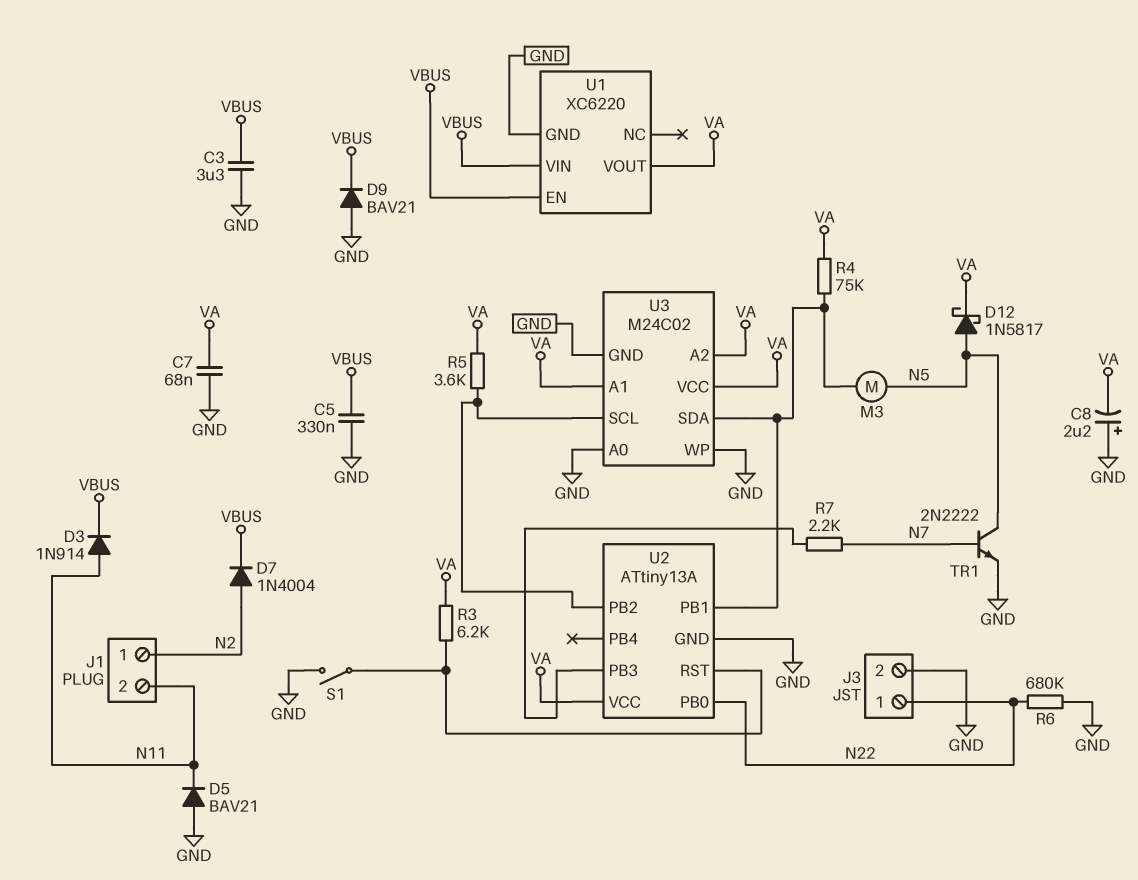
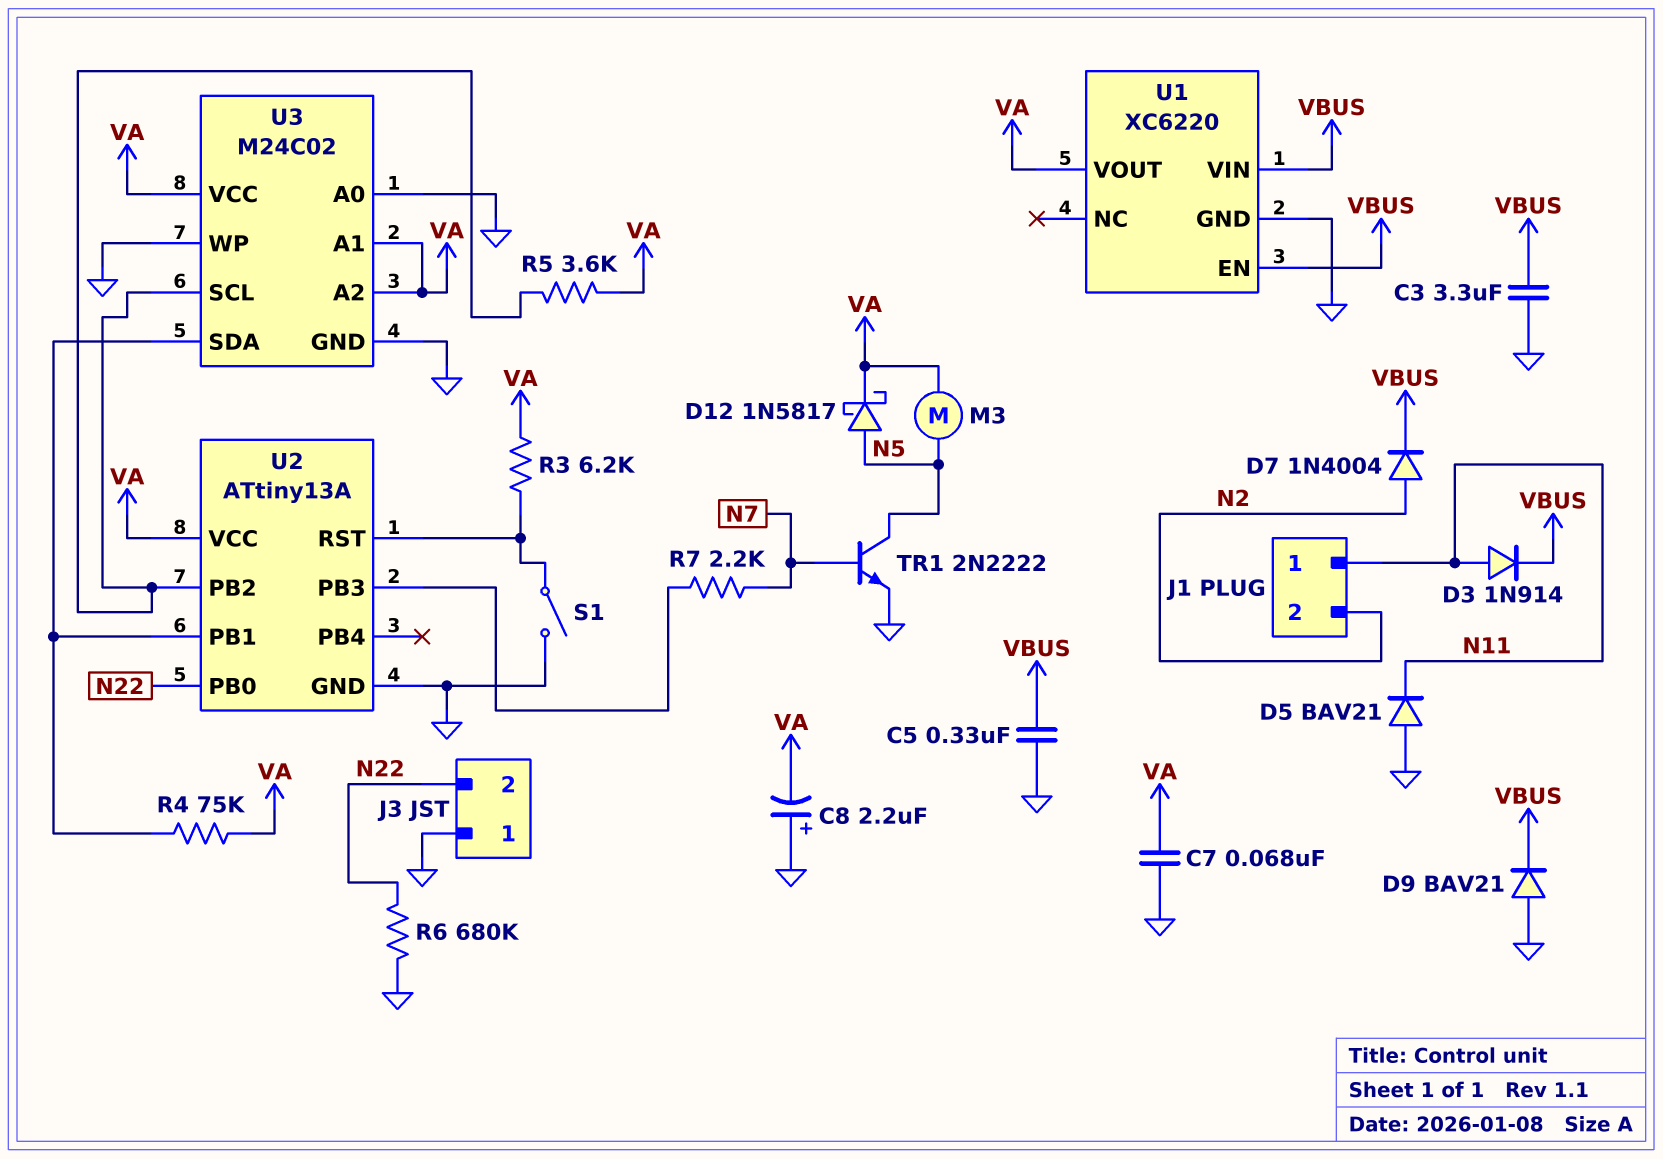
J1 pin 1: N2 -> N11
J1 pin 2: N11 -> N2
J3 pin 1: N22 -> GND
J3 pin 2: GND -> N22
M3: motor (N5, U2/PB1) -> motor (N5, VA)

